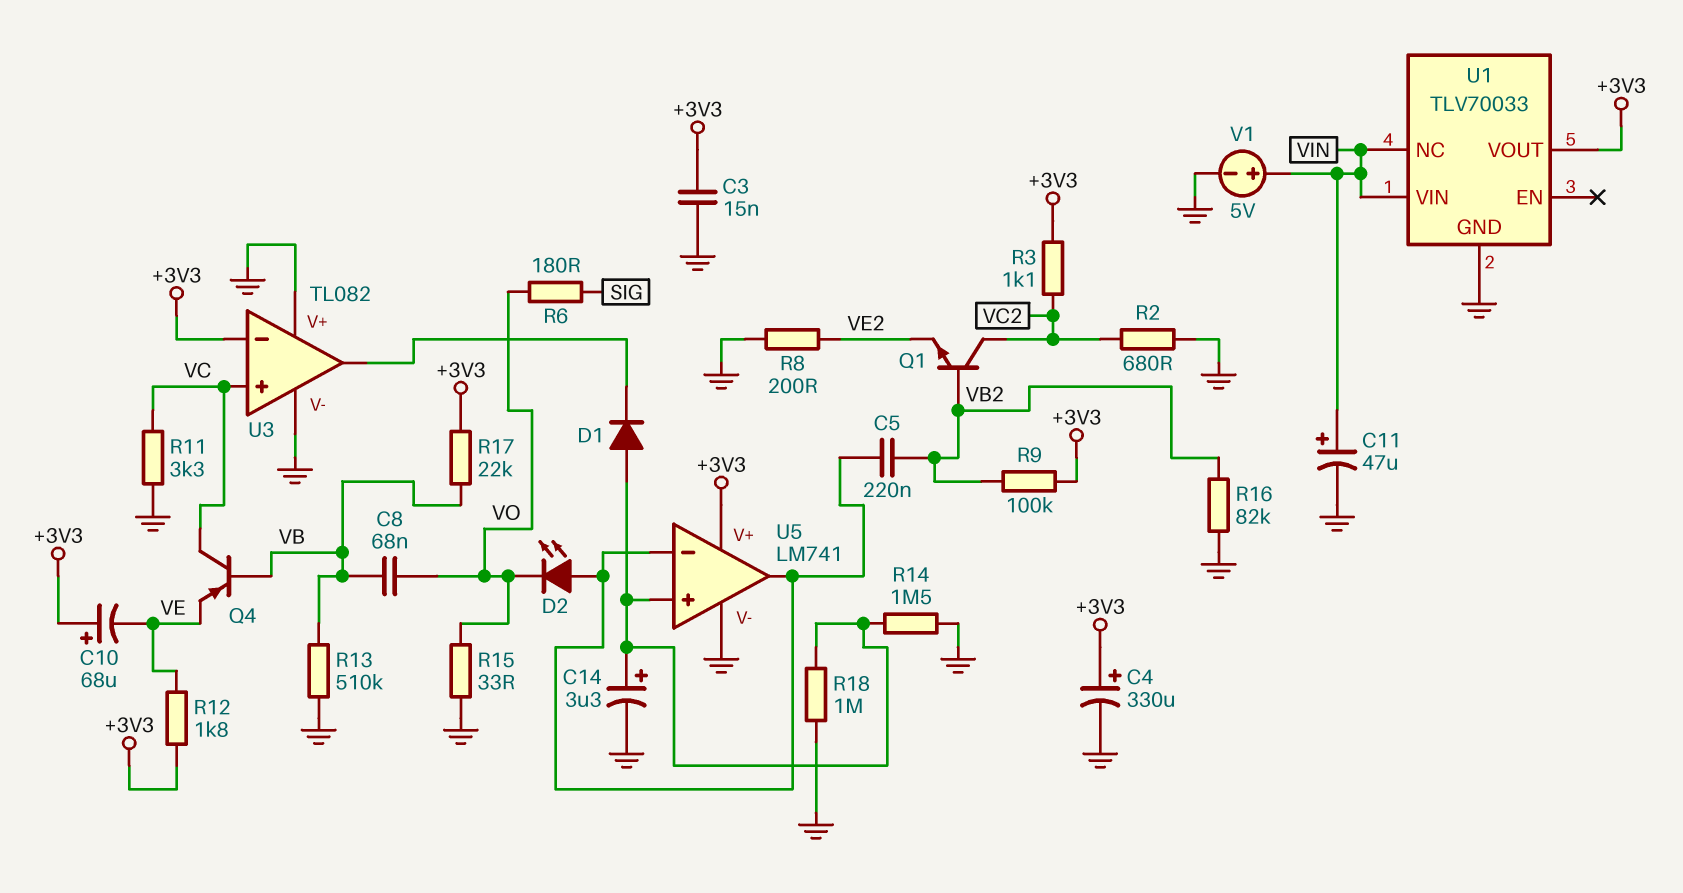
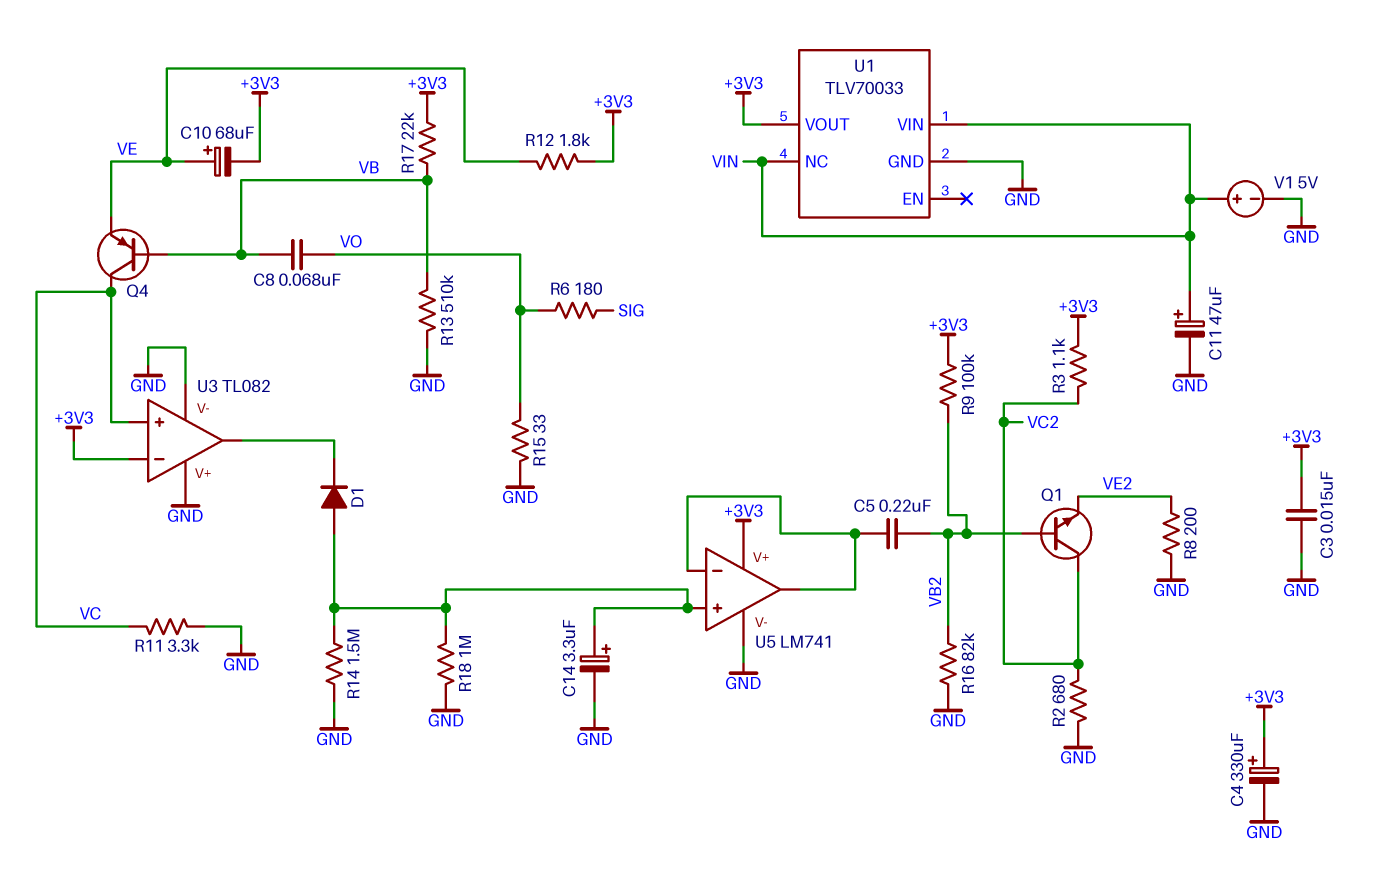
C10: 68uF (plus +3V3, minus VE) -> 68uF (plus VE, minus +3V3)
D2: LED (A U5/in-, K VO) -> none

